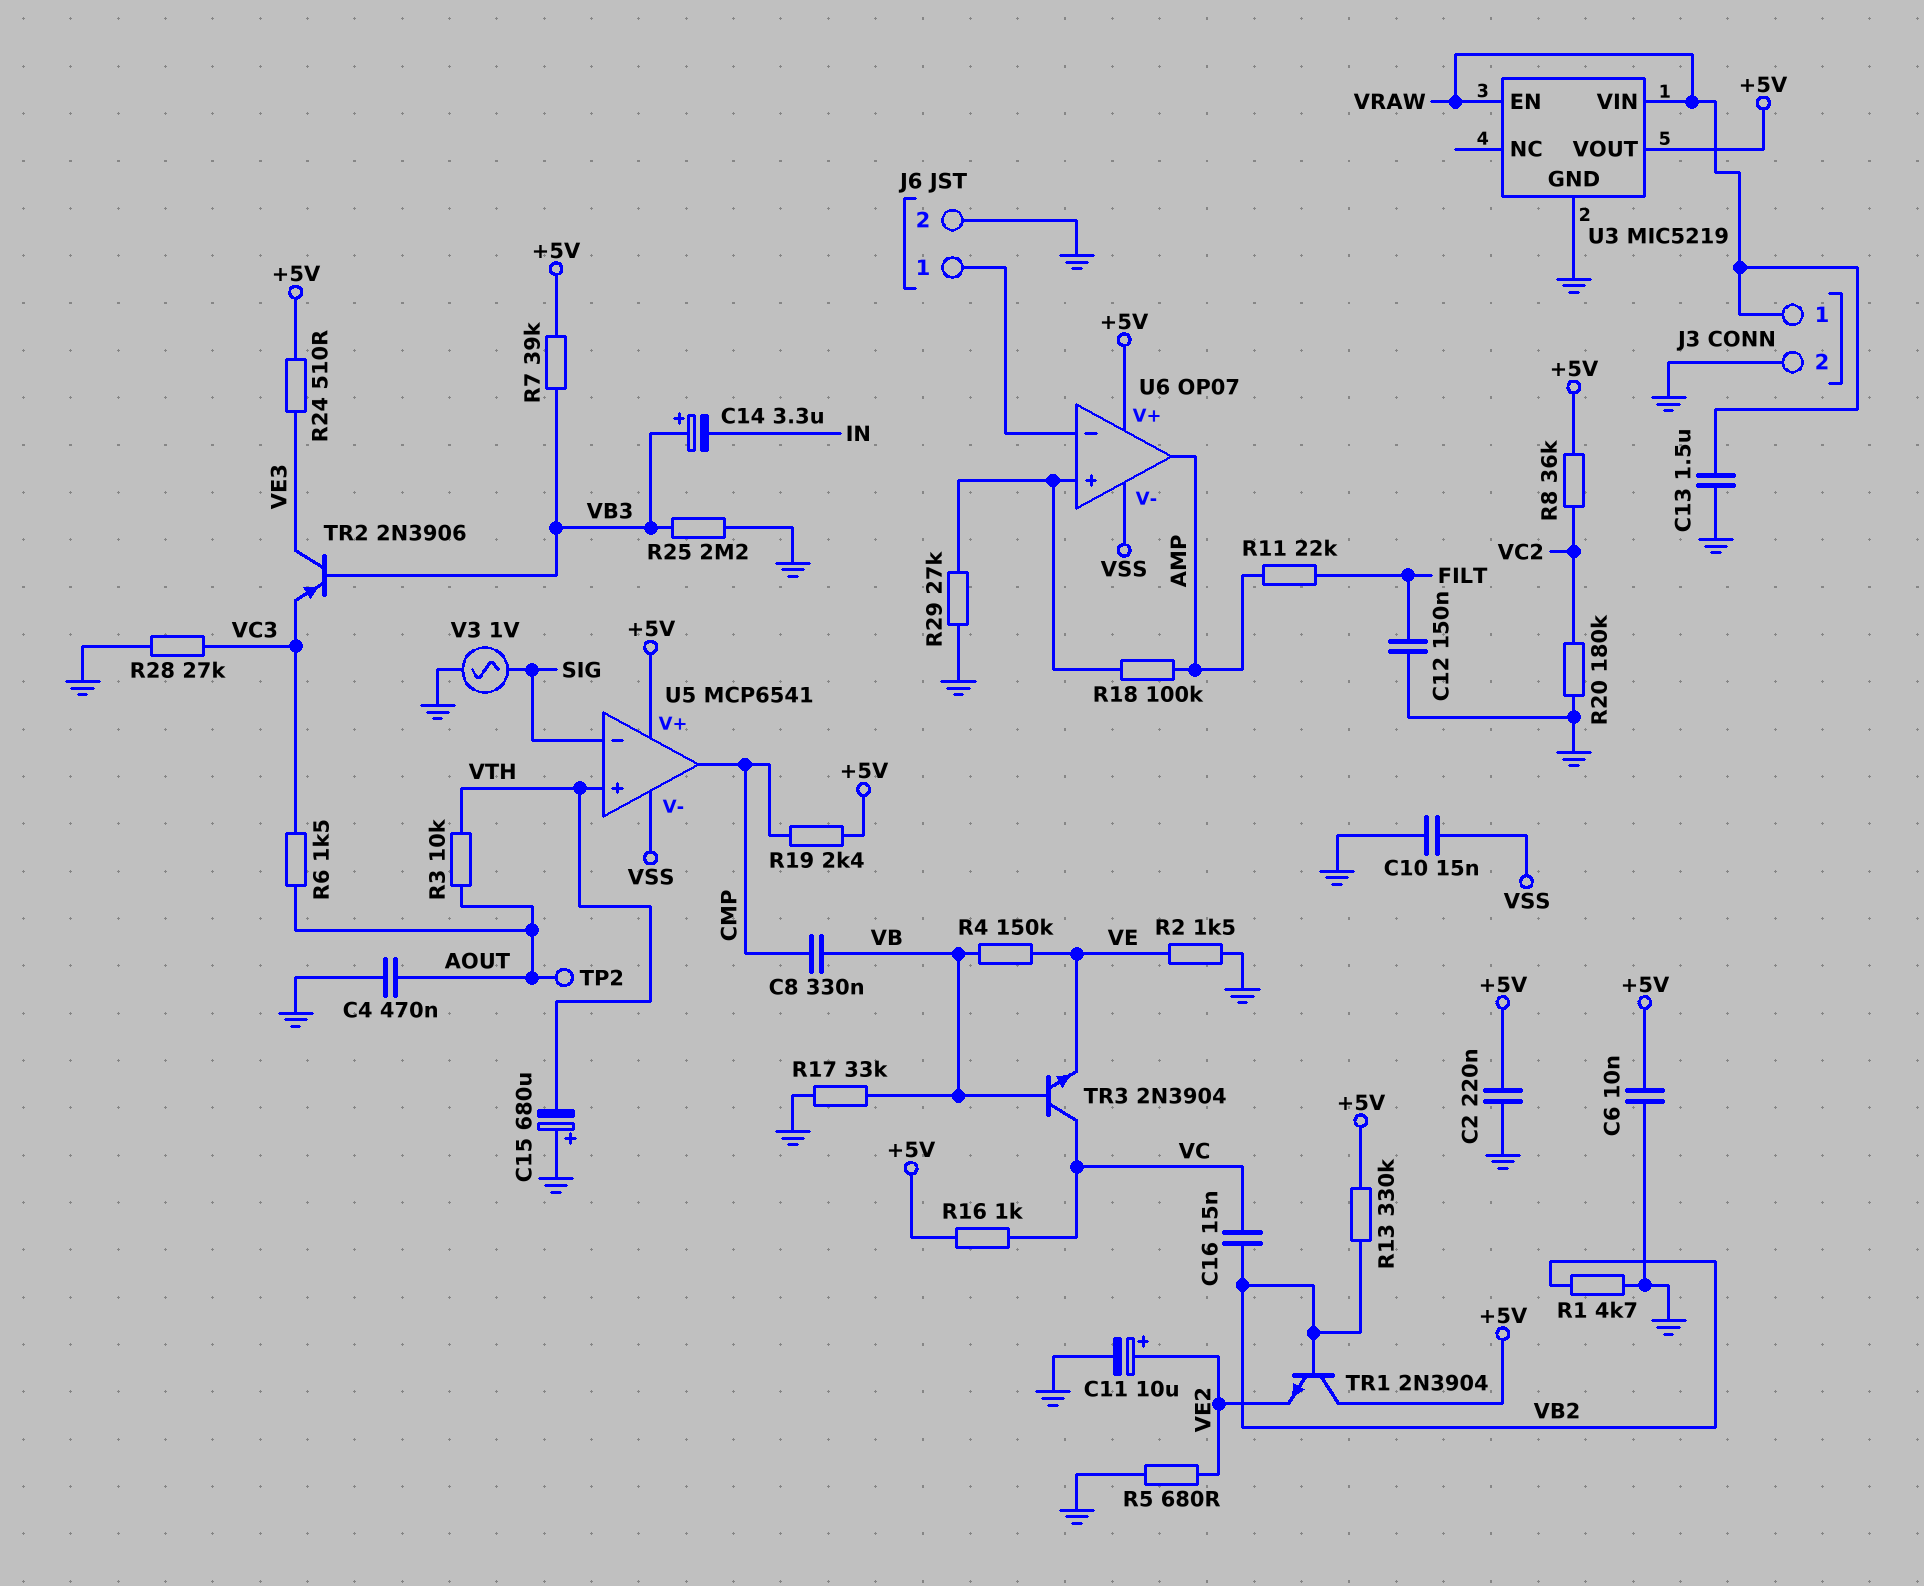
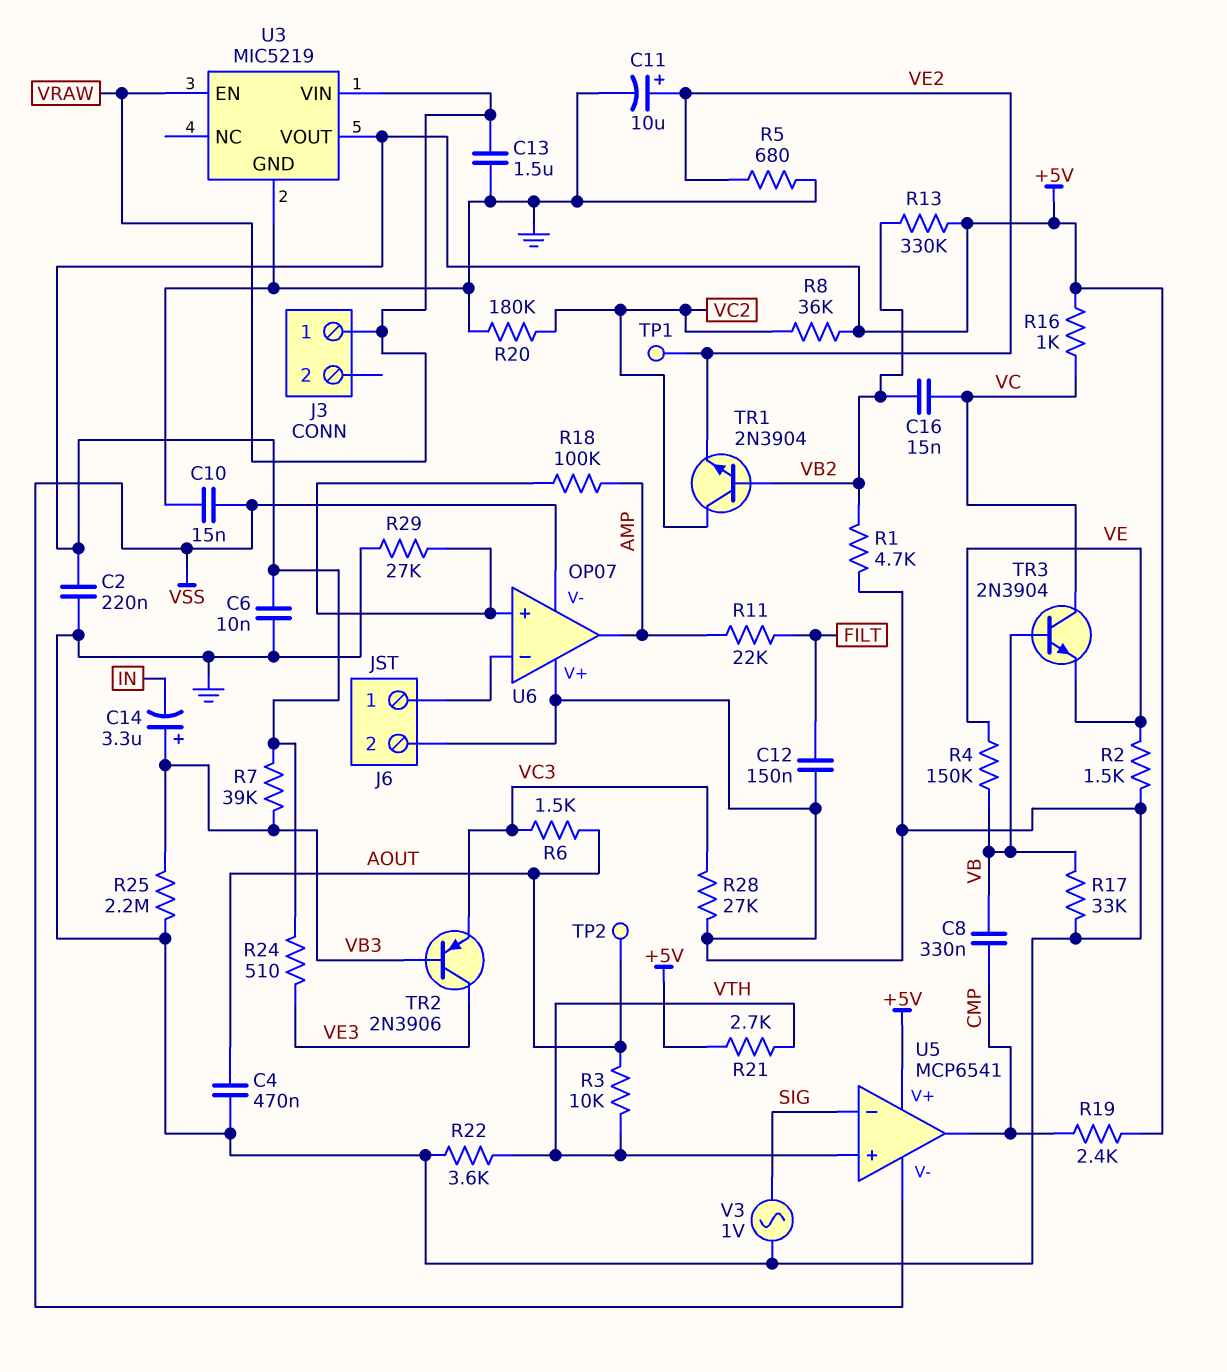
C15: 680uF (plus GND, minus VTH) -> none
J3 pin 2: GND -> none
R21: none -> 2.7k (+5V, VTH)
R22: none -> 3.6k (GND, VTH)
TP1: none -> test point (VE2)
TR1: NPN 2N3904 (B VB2, C +5V, E VE2) -> NPN 2N3904 (B VB2, C VC2, E VE2)
U6 pin V+: +5V -> GND

